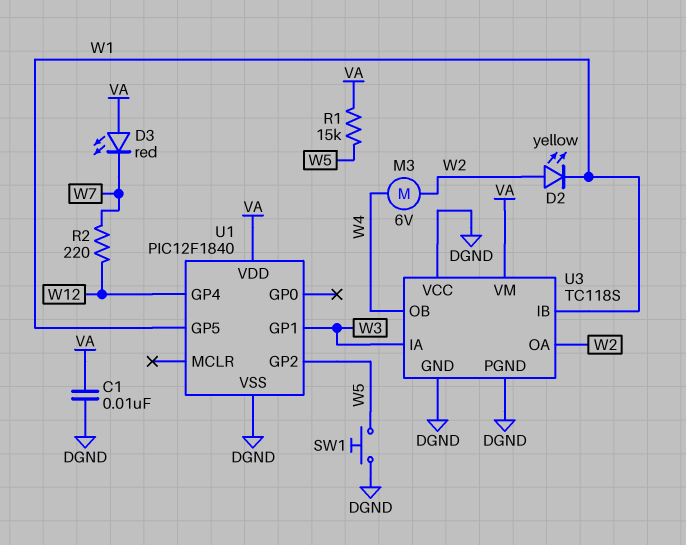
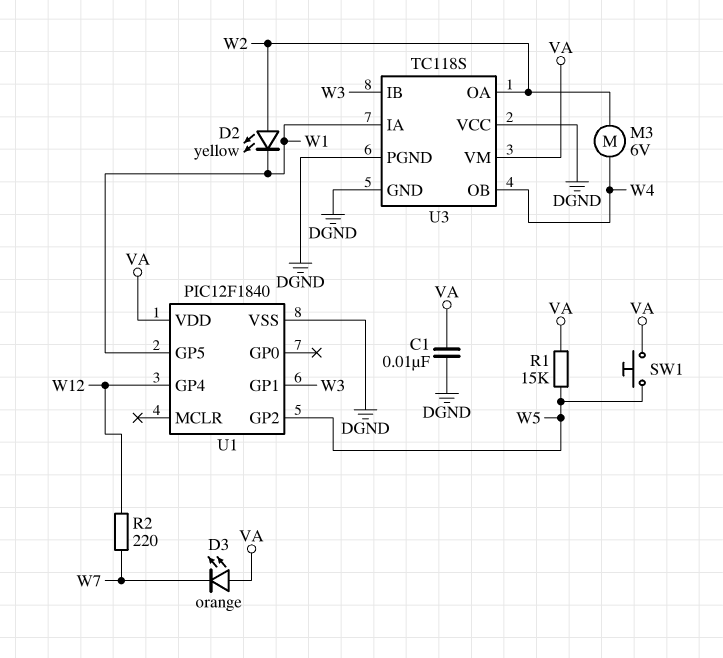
D3: LED red (A VA, K W7) -> LED orange (A VA, K W7)
SW1: button (DGND, W5) -> button (VA, W5)
U3 pin IA: W3 -> W1
U3 pin IB: W1 -> W3

